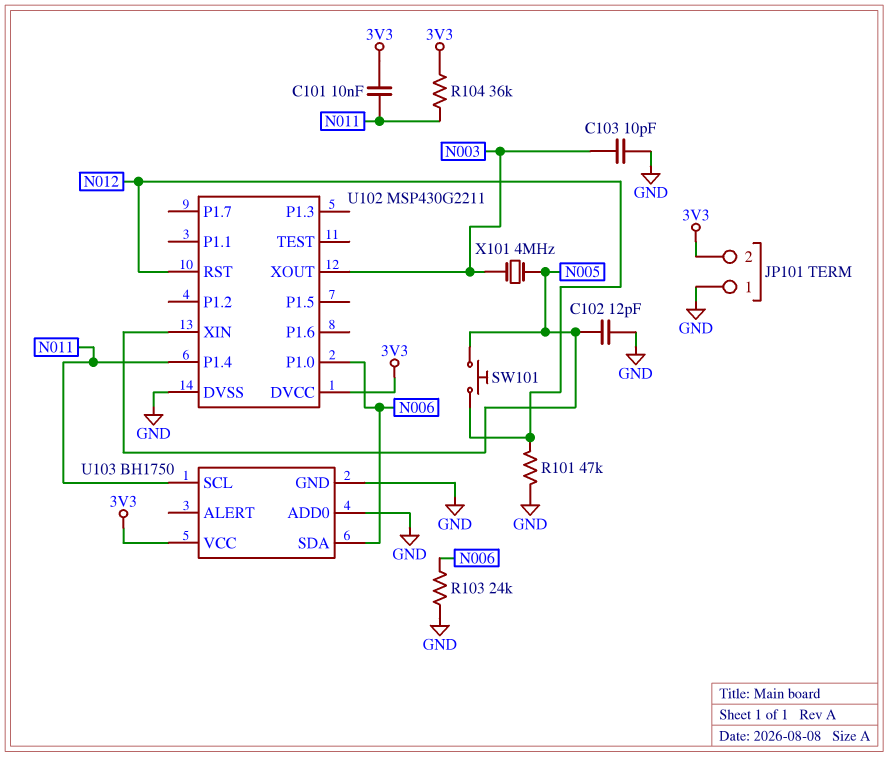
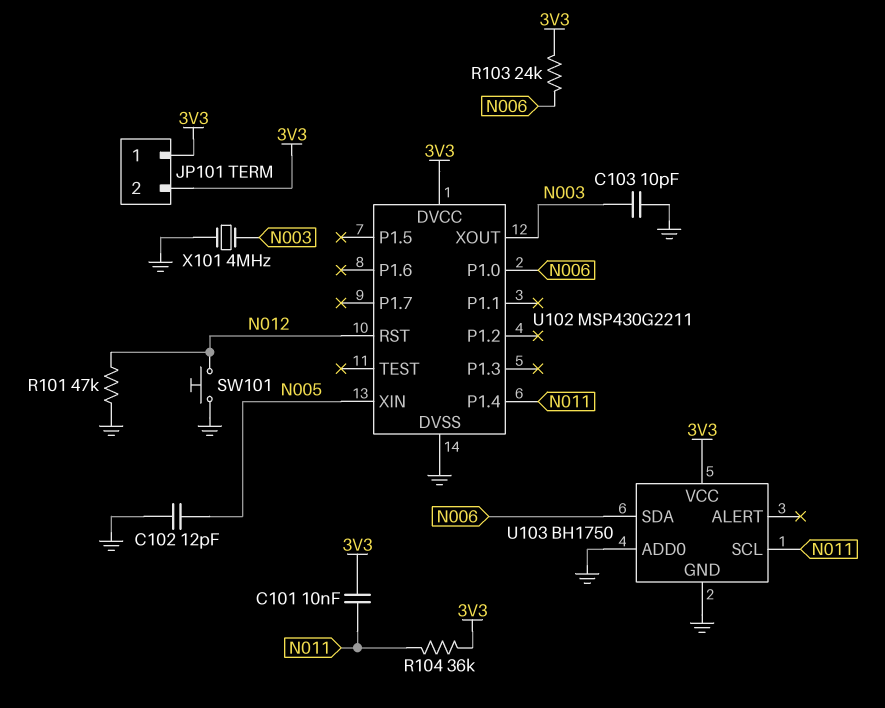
JP101 pin 1: GND -> 3V3
R103: 24k (GND, N006) -> 24k (3V3, N006)
SW101: button (N005, N012) -> button (GND, N012)
X101: 4MHz (N003, N005) -> 4MHz (GND, N003)

